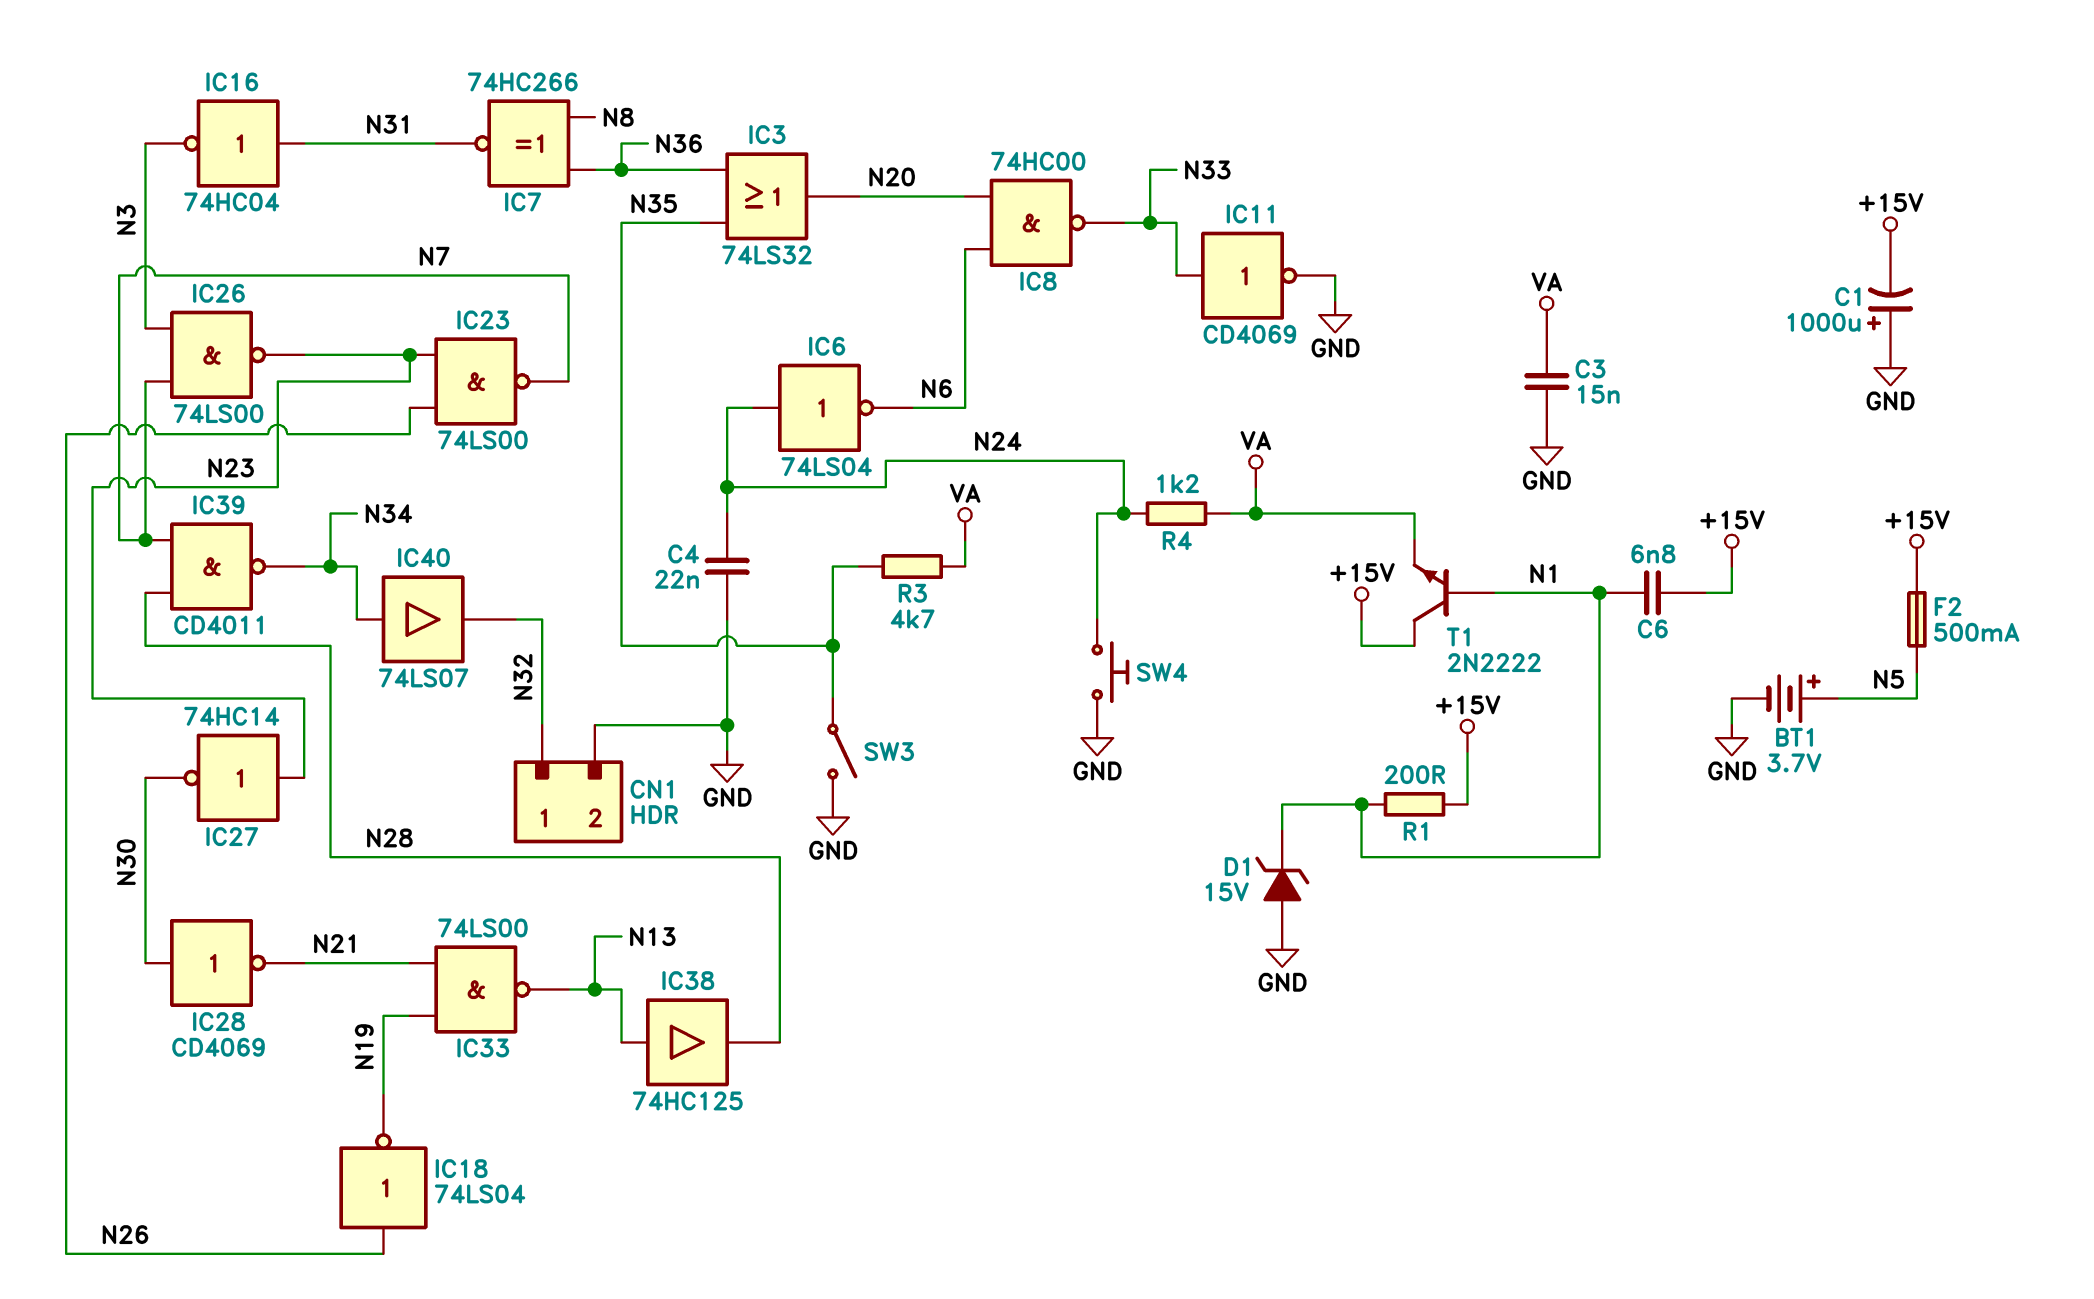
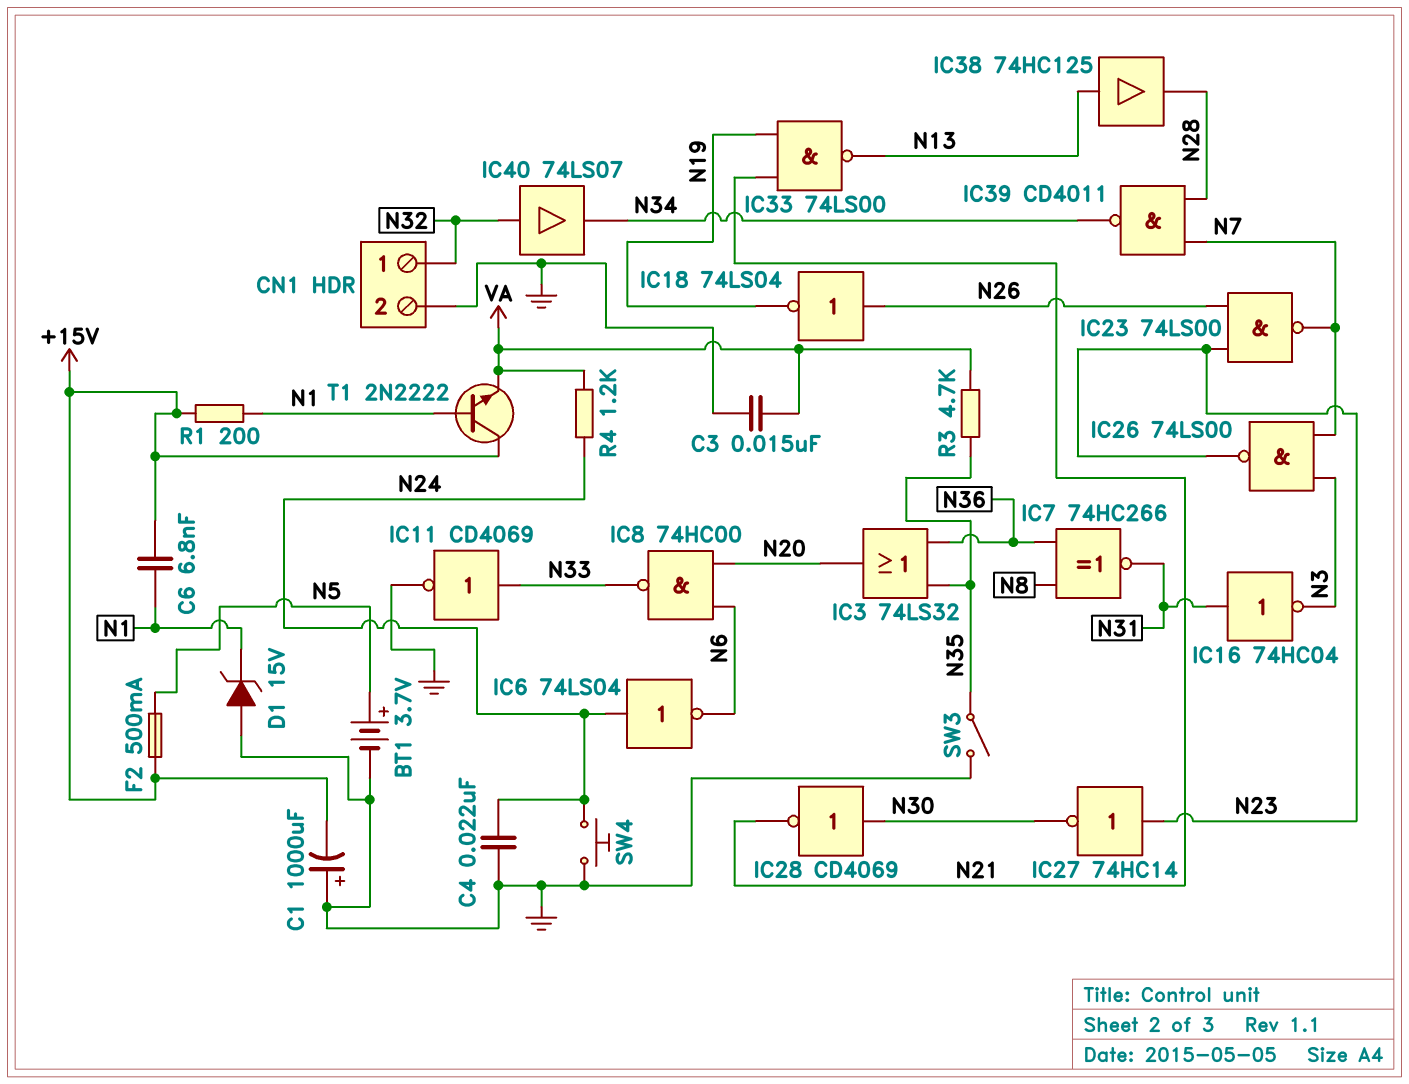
IC40: buffer 74LS07 (in N34, out N32) -> buffer 74LS07 (in N32, out N34)

